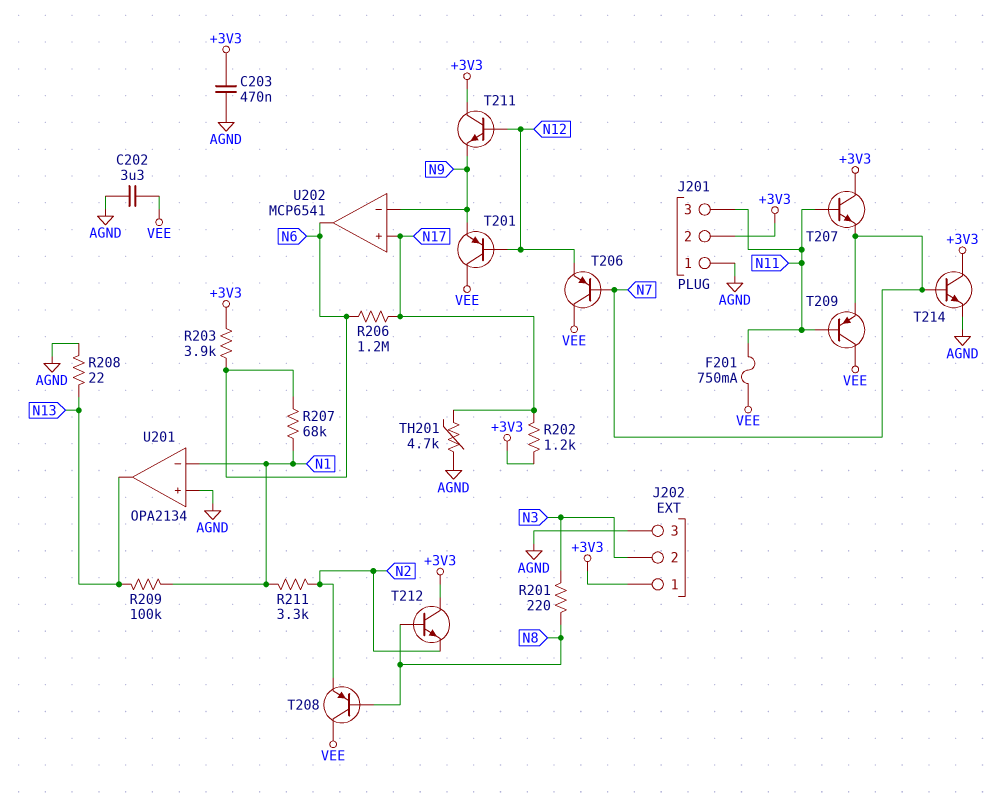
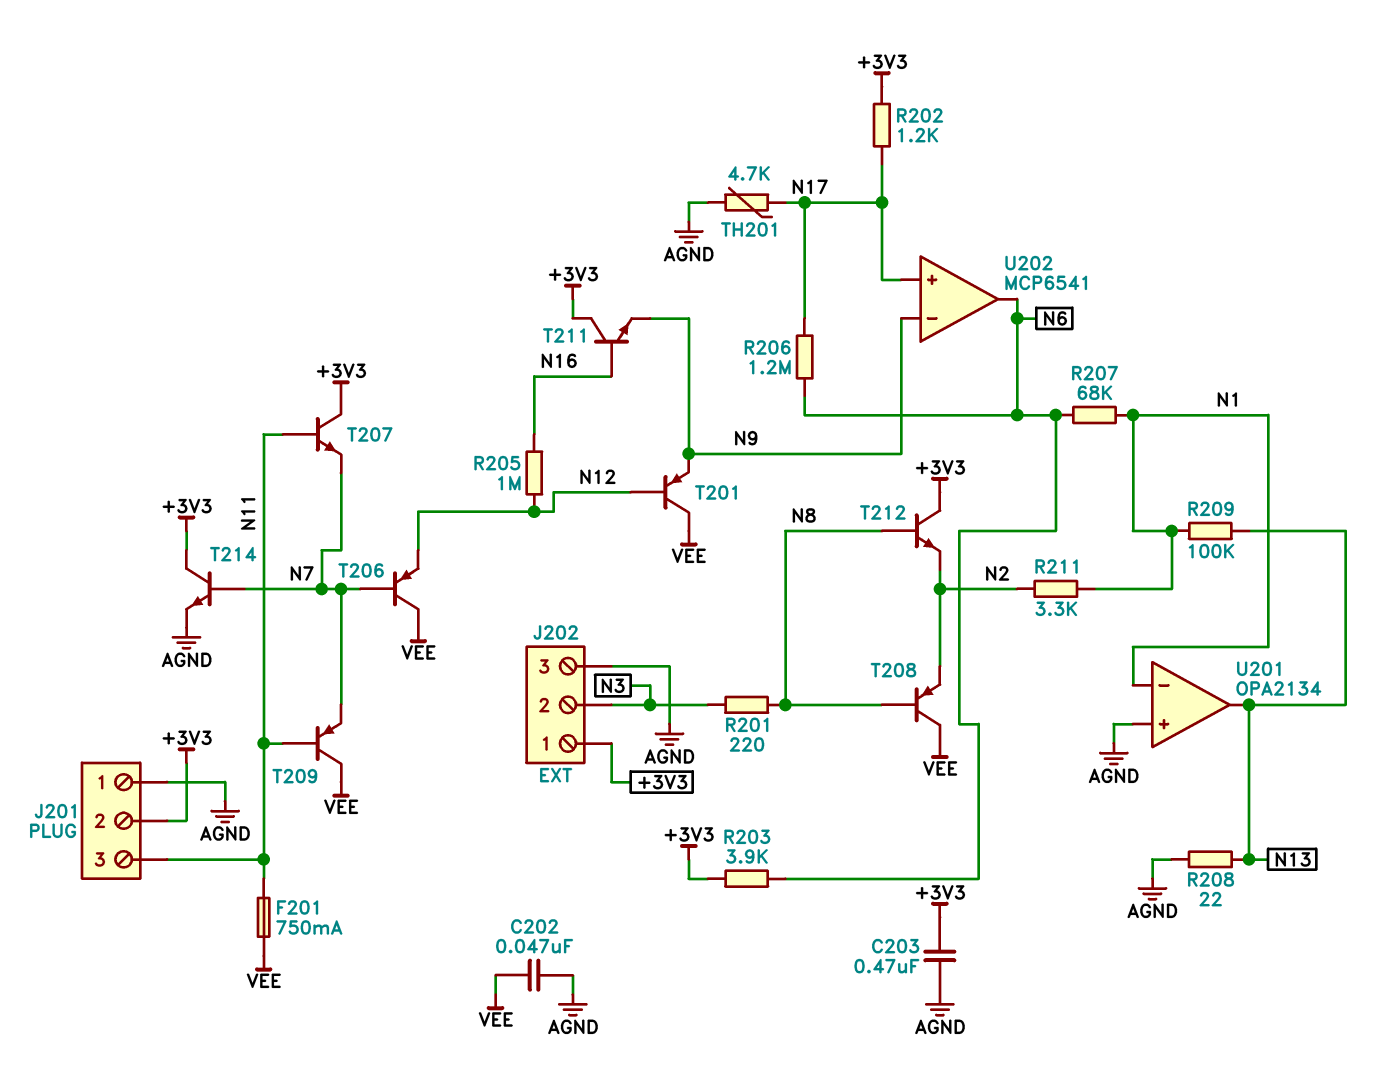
C202: 3.3uF (AGND, VEE) -> 47nF (AGND, VEE)
R205: none -> 1M (N12, N16)
T211: NPN (B N12, C +3V3, E N9) -> NPN (B N16, C +3V3, E N9)

